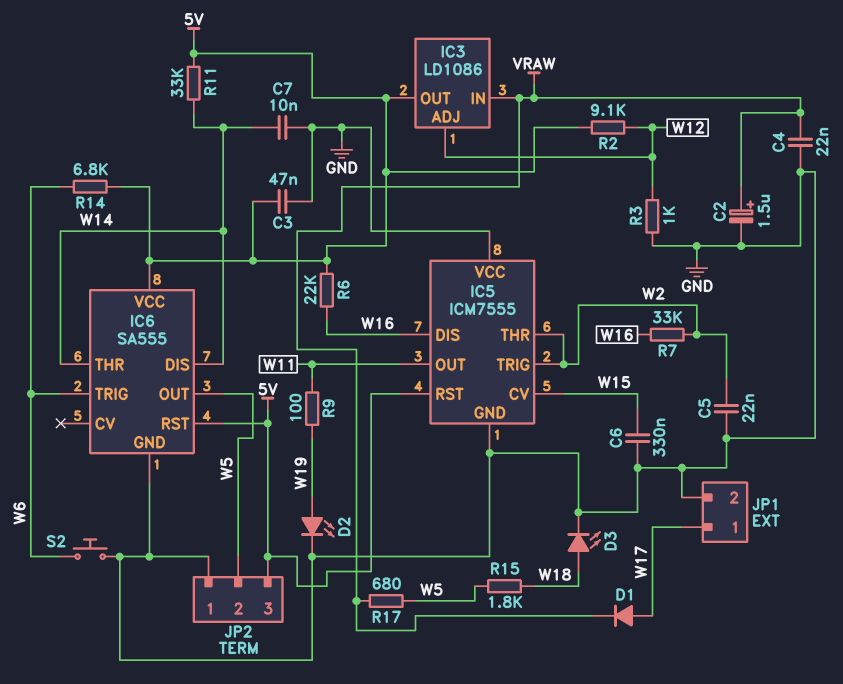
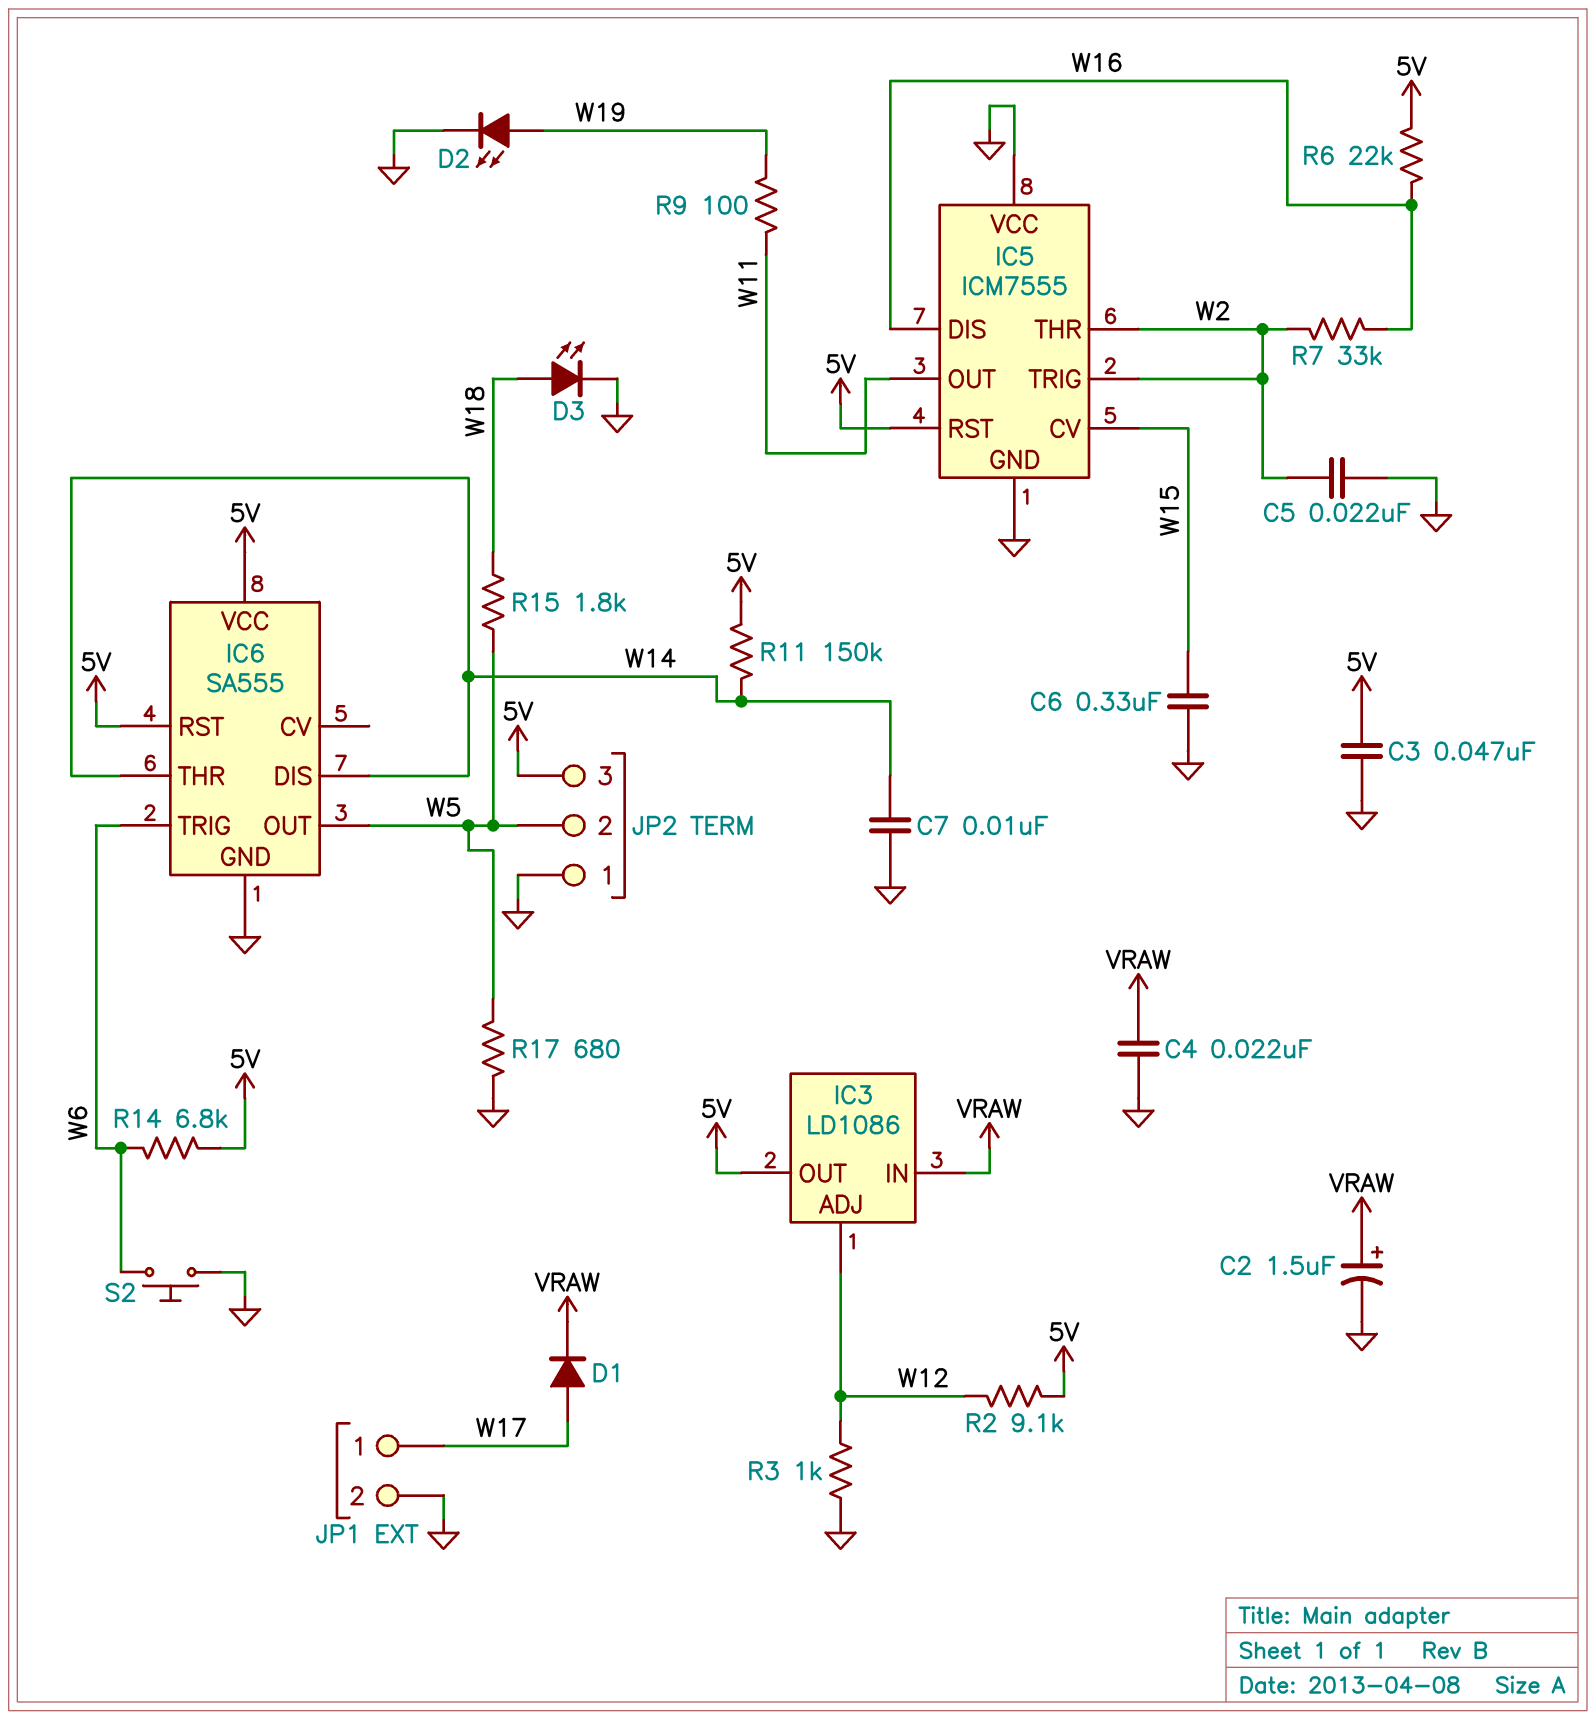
R11: 33k (5V, W14) -> 150k (5V, W14)
R17: 680 (VRAW, W5) -> 680 (GND, W5)

